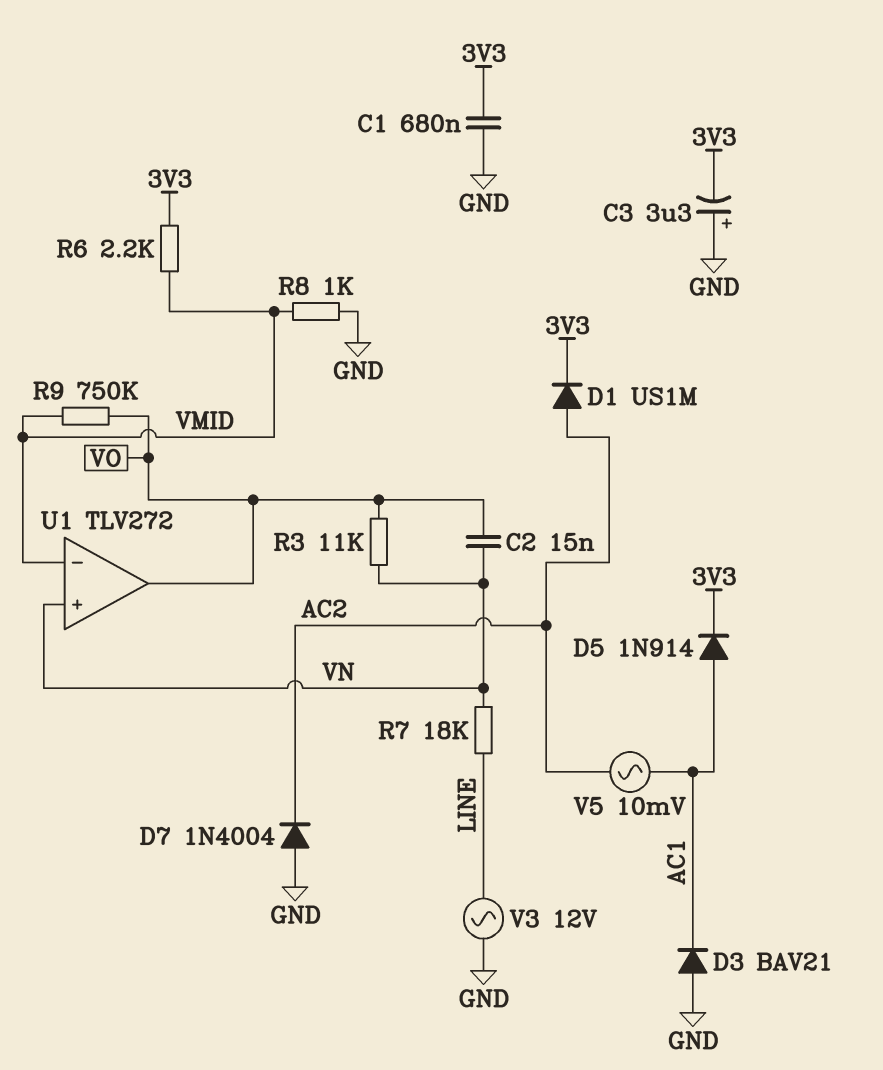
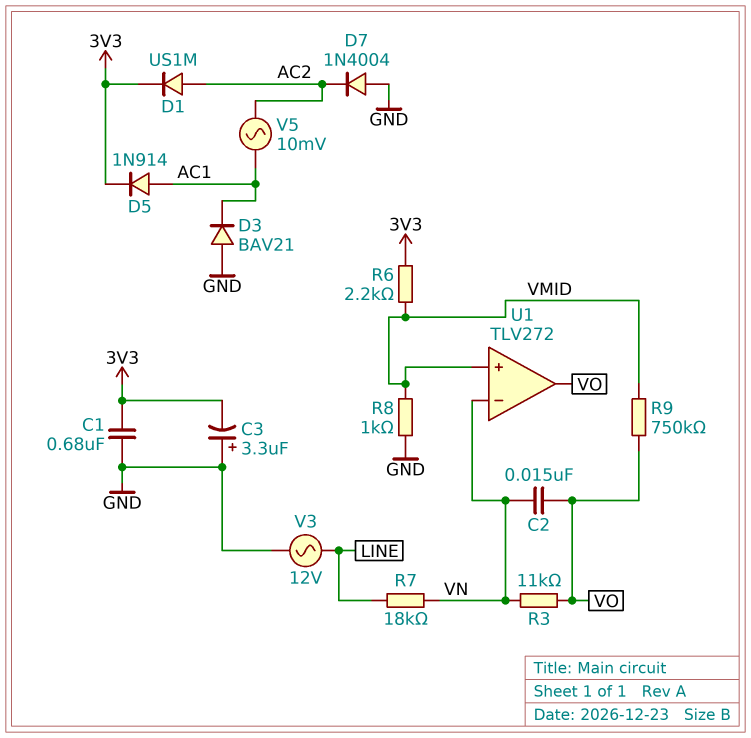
U1 pin in+: VN -> VMID
U1 pin in-: VMID -> VN

